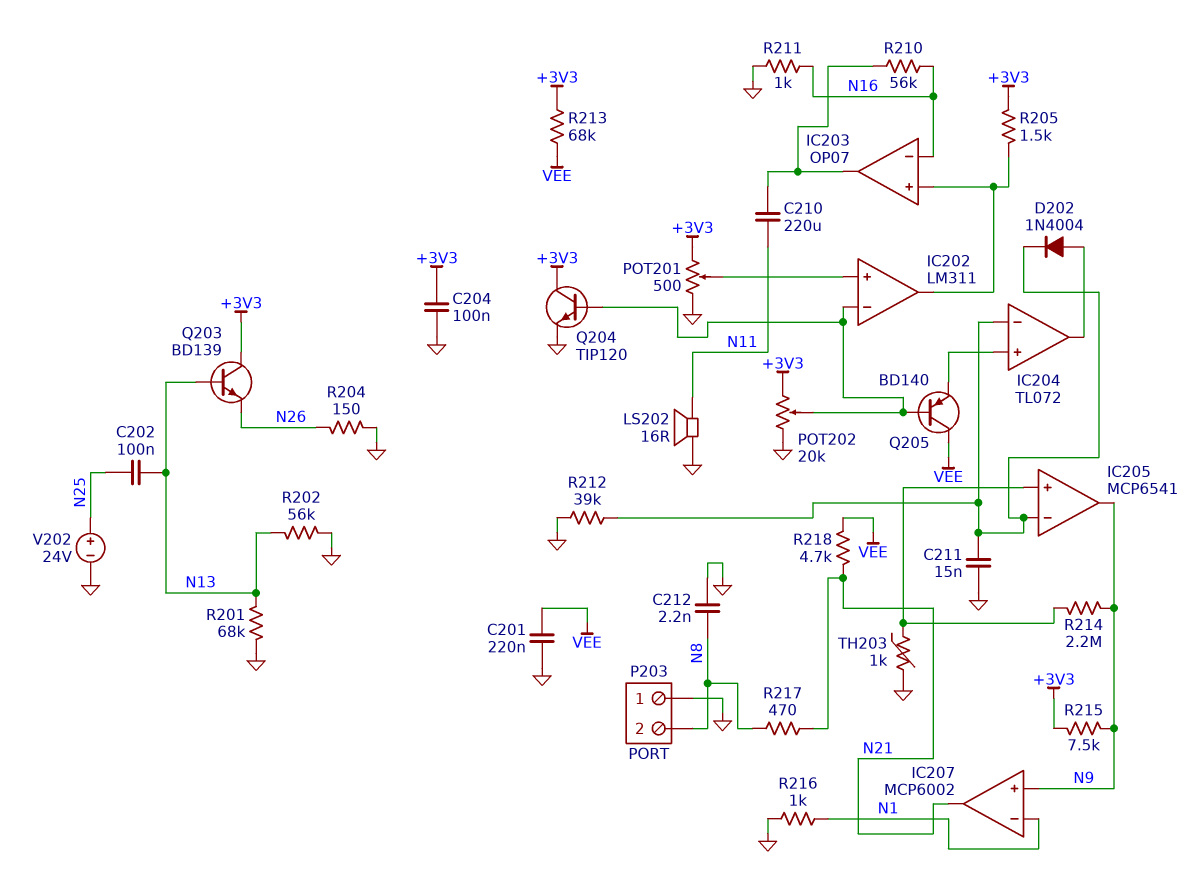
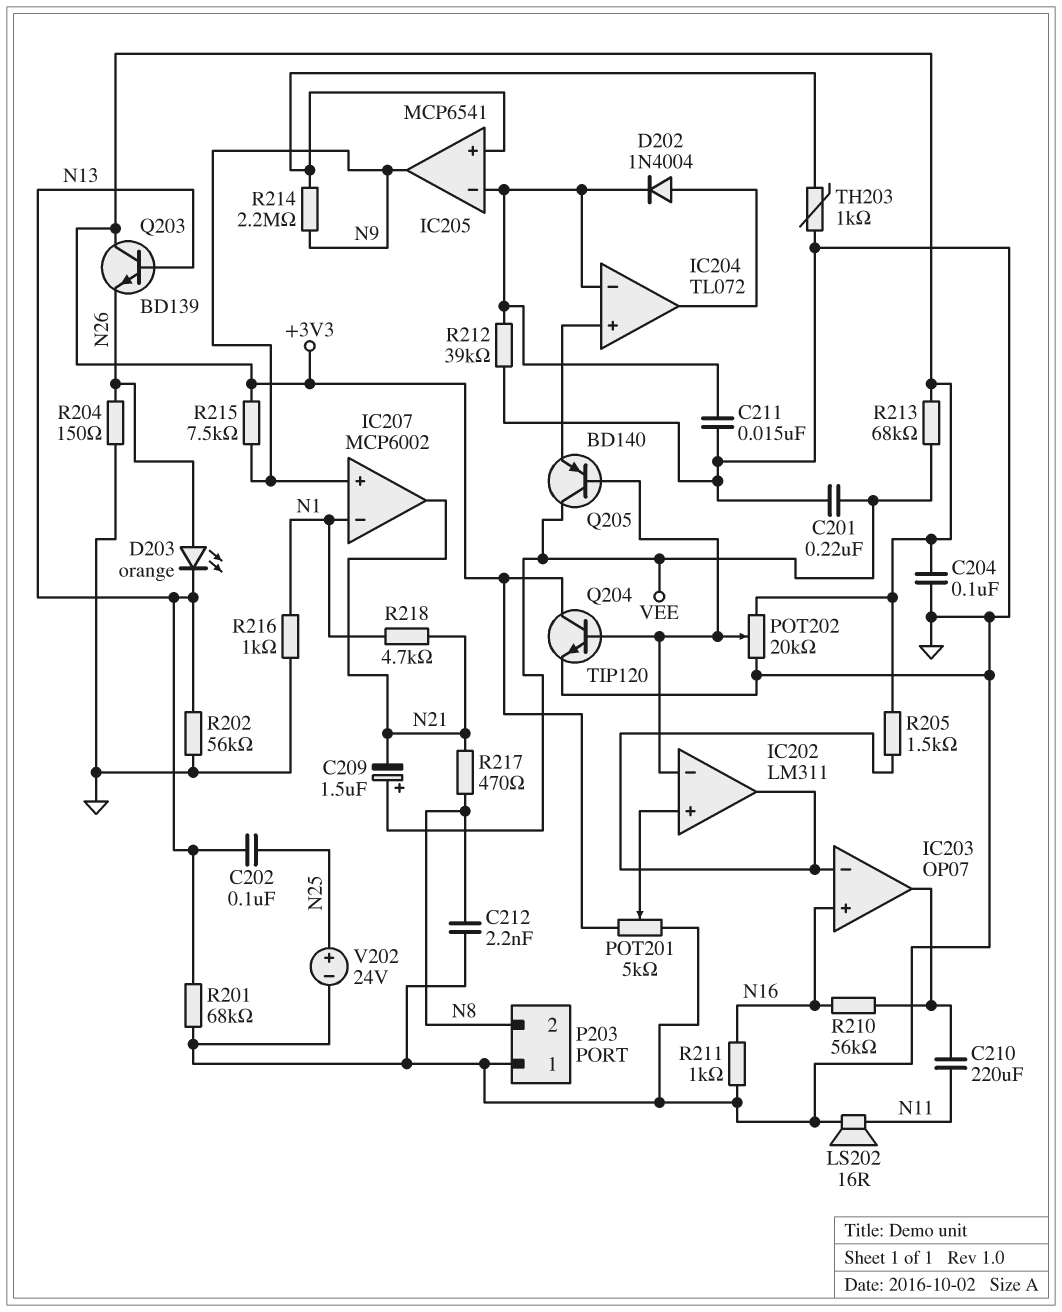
C209: none -> 1.5uF (plus VEE, minus N21)
D203: none -> LED orange (A N26, K N13)
IC203 pin in+: IC202/out -> N16
IC203 pin in-: N16 -> IC202/out
POT201: 500 (+3V3, GND, wiper IC202/in+) -> 5k (+3V3, GND, wiper IC202/in+)
R218: 4.7k (N21, VEE) -> 4.7k (N1, N21)

